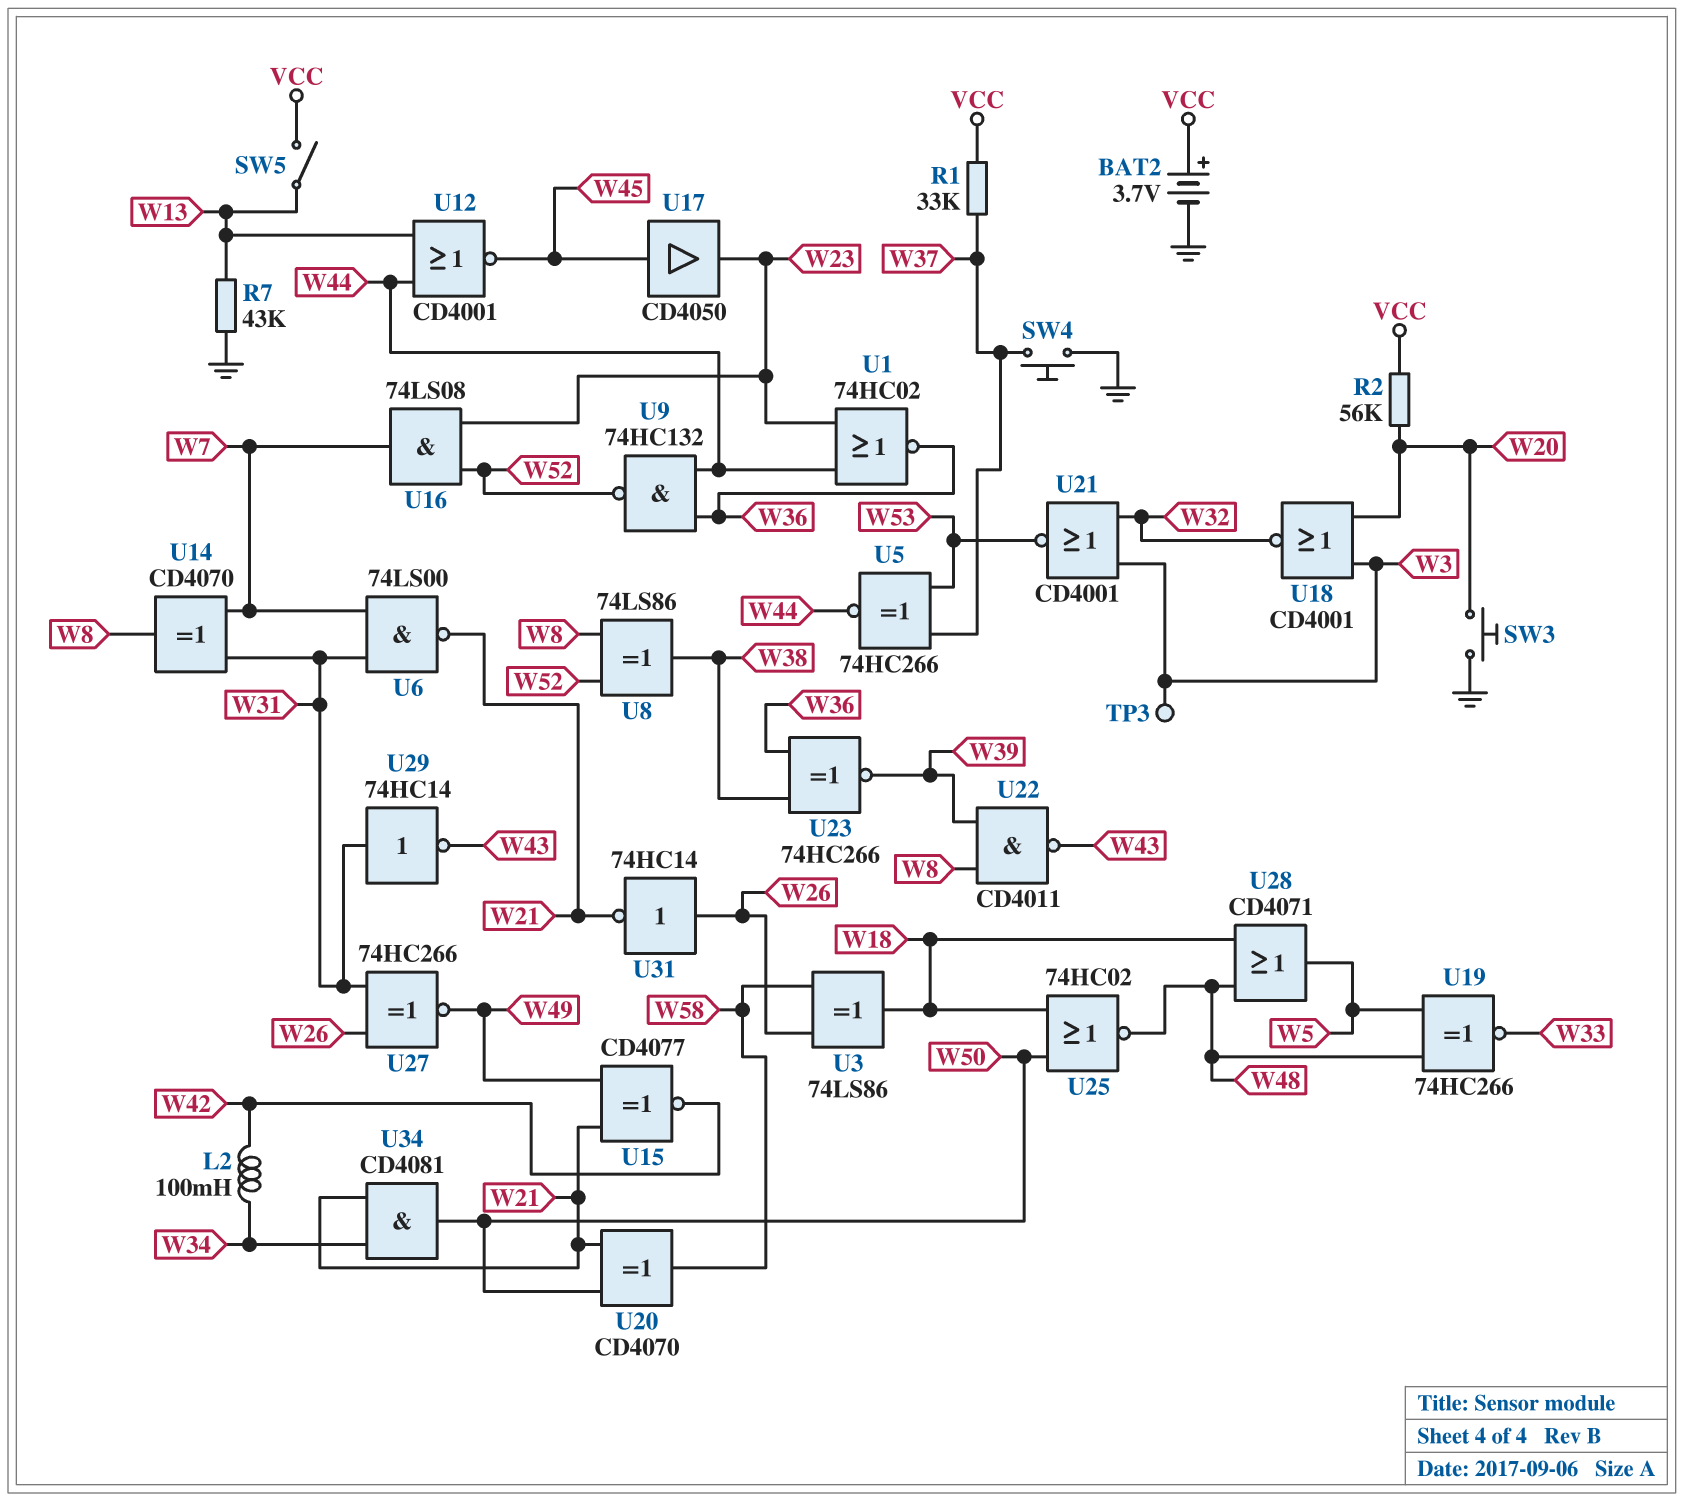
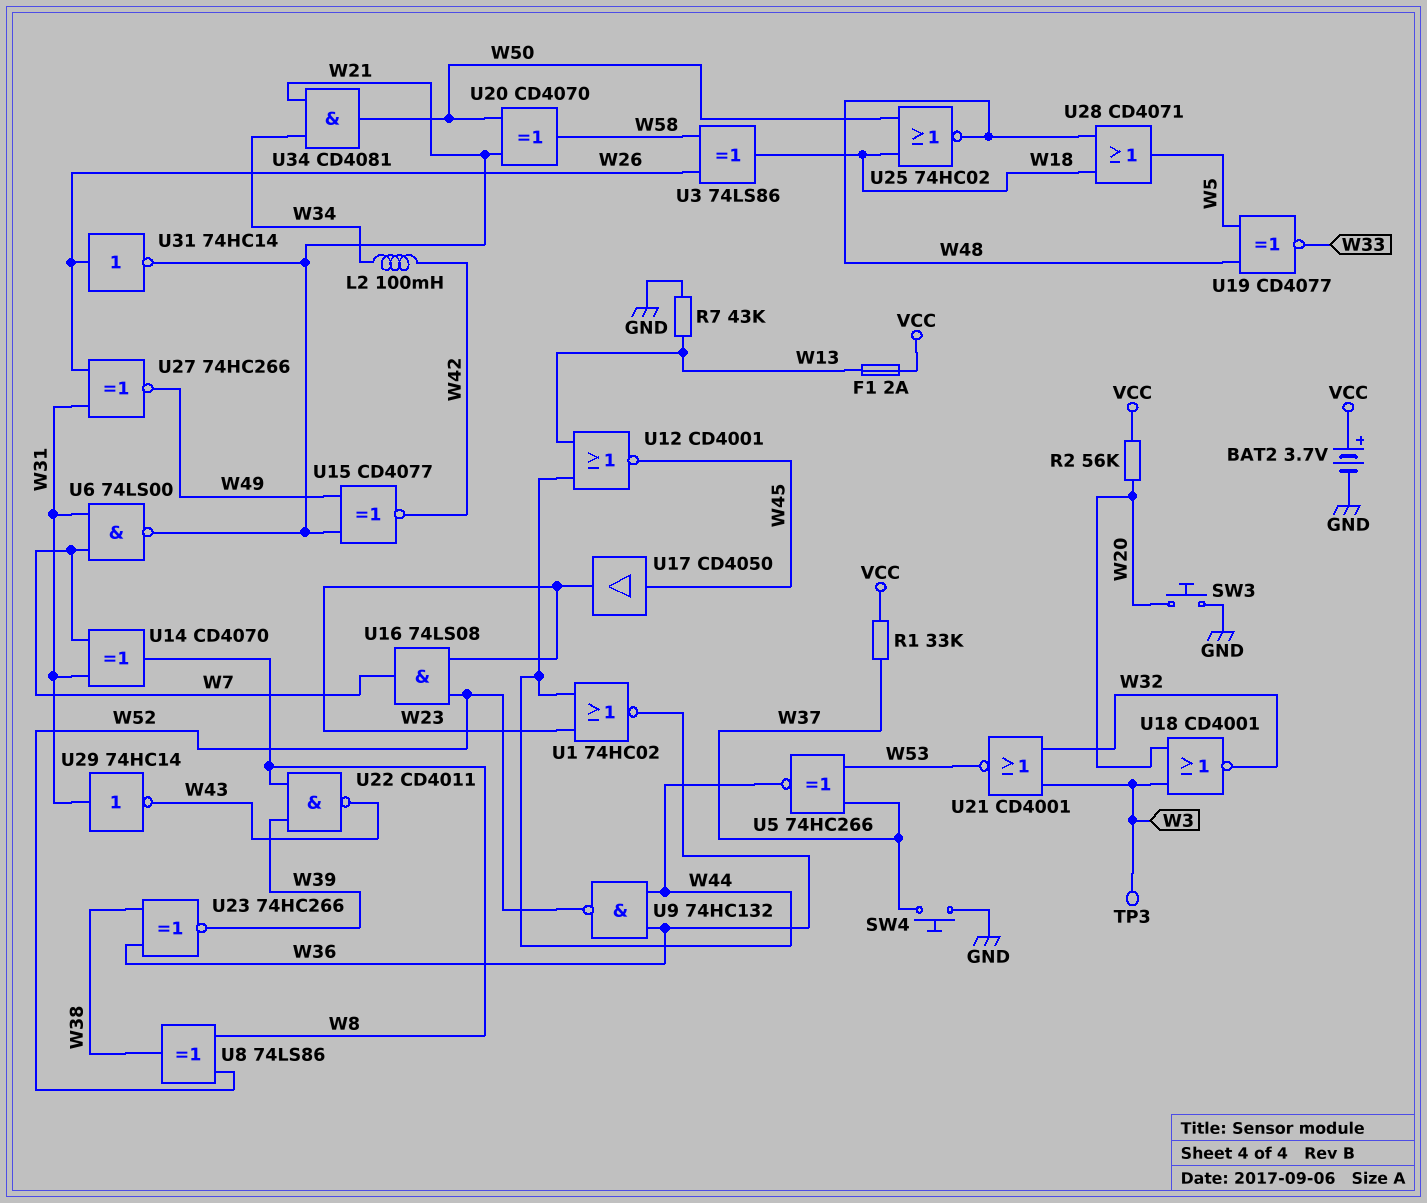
F1: none -> 2A (VCC, W13)
SW5: switch (VCC, W13) -> none
U19: XNOR 74HC266 (in W5, in W48, out W33) -> XNOR CD4077 (in W5, in W48, out W33)

